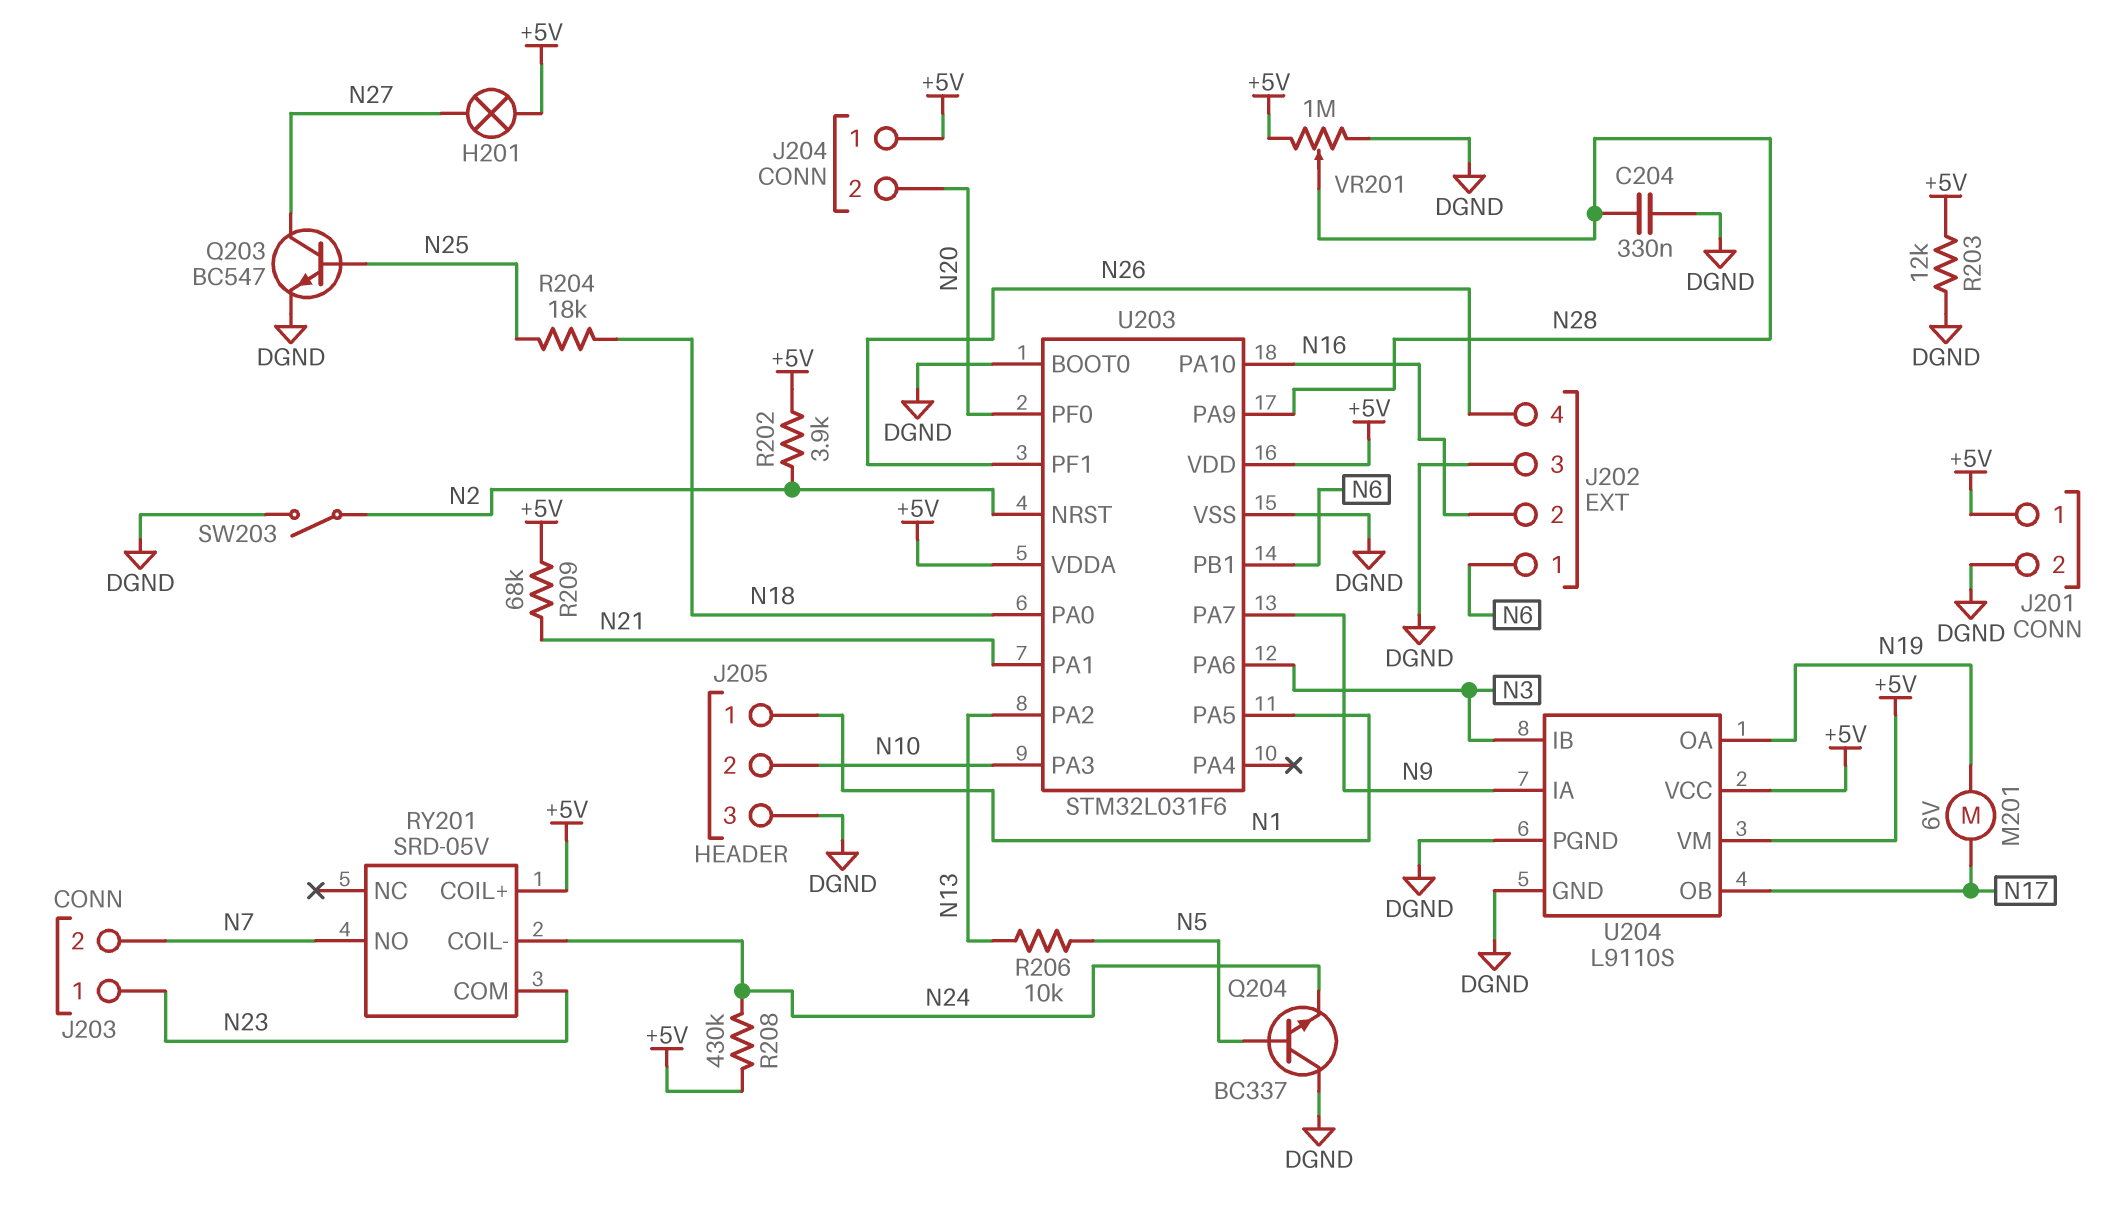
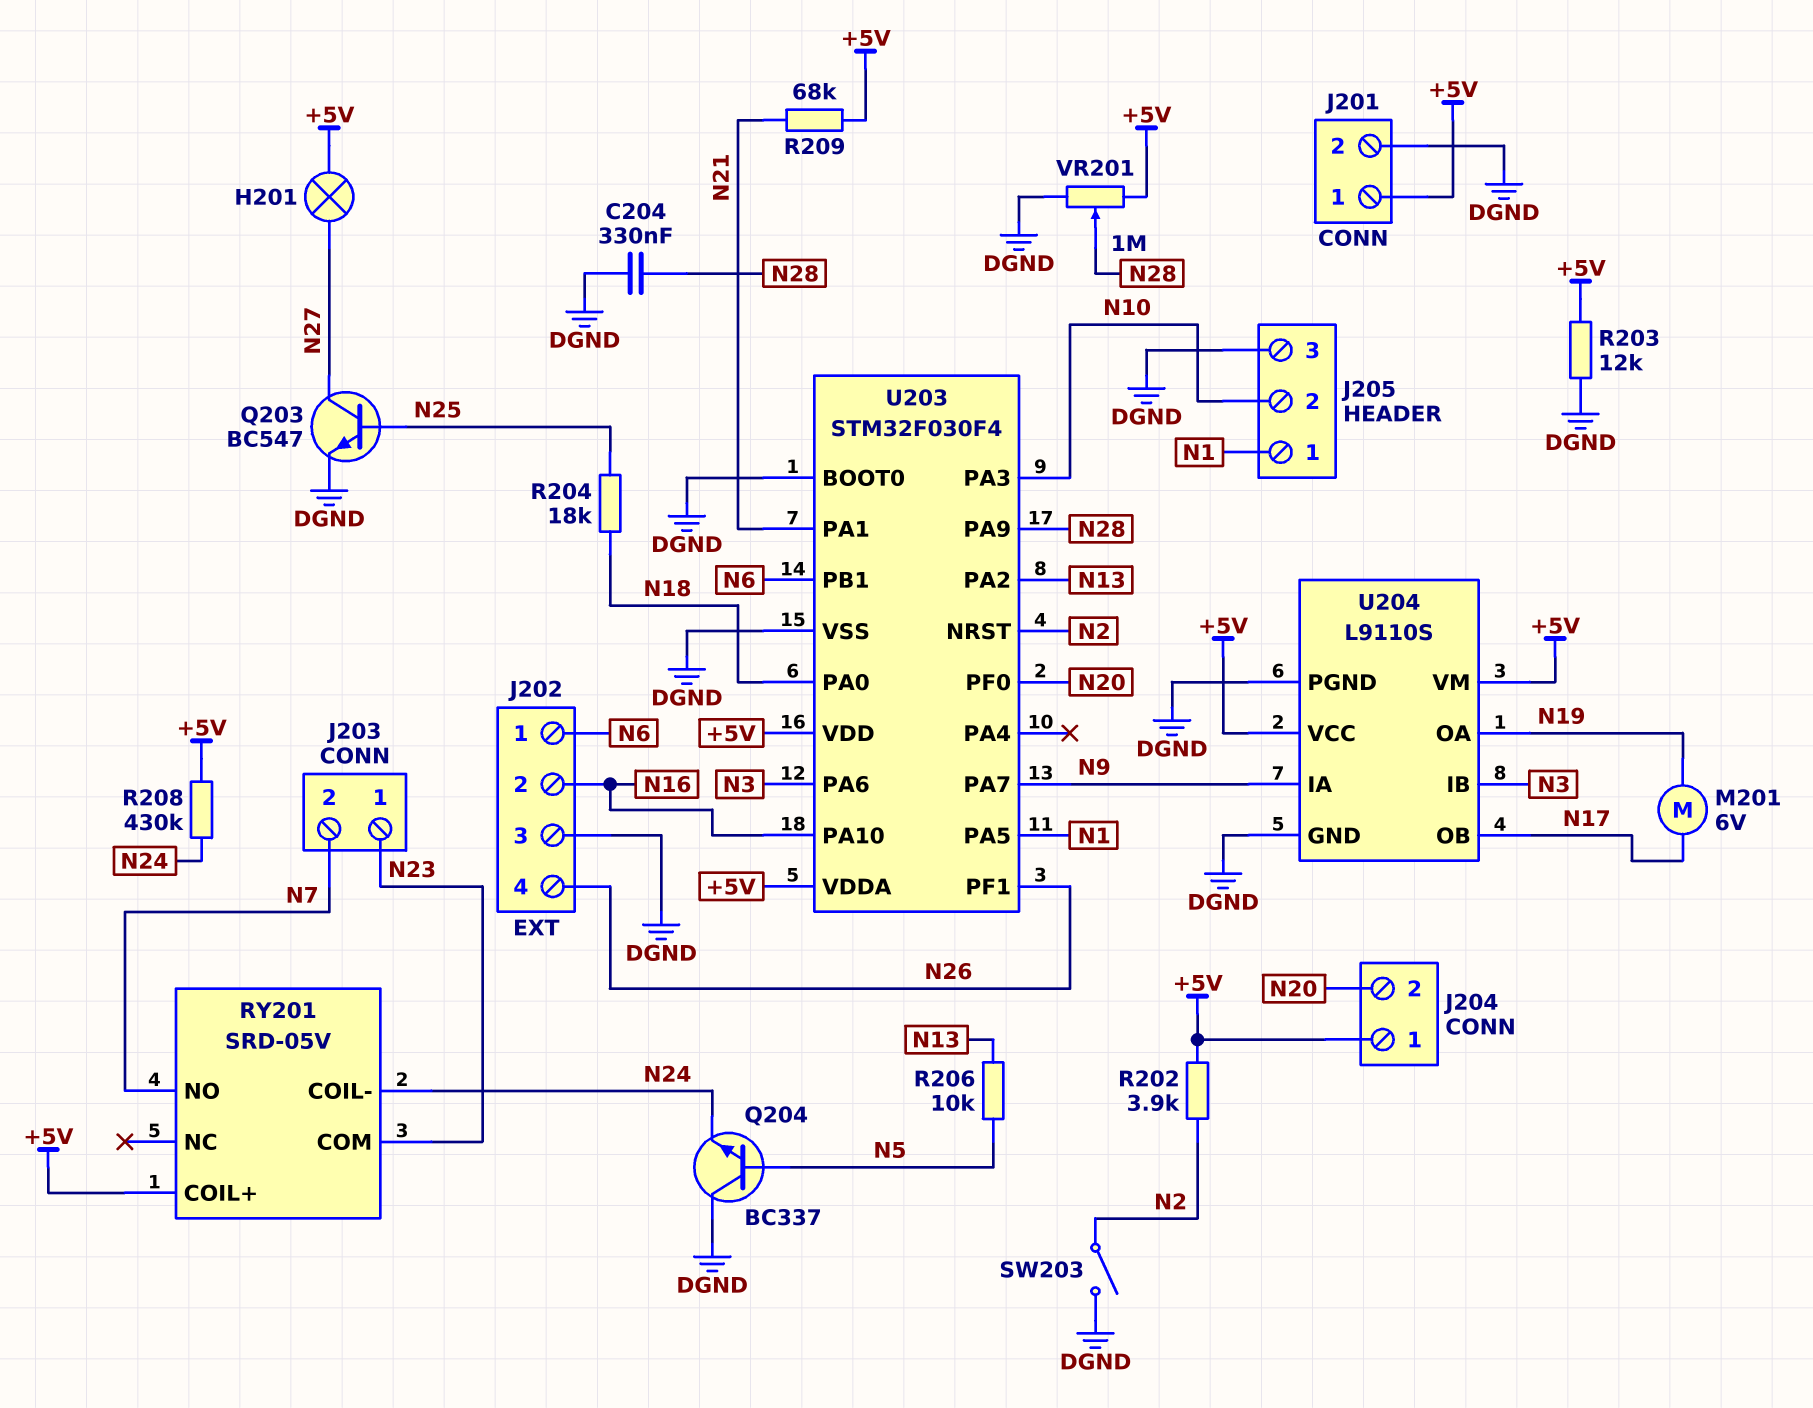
U203: STM32L031F6 -> STM32F030F4

